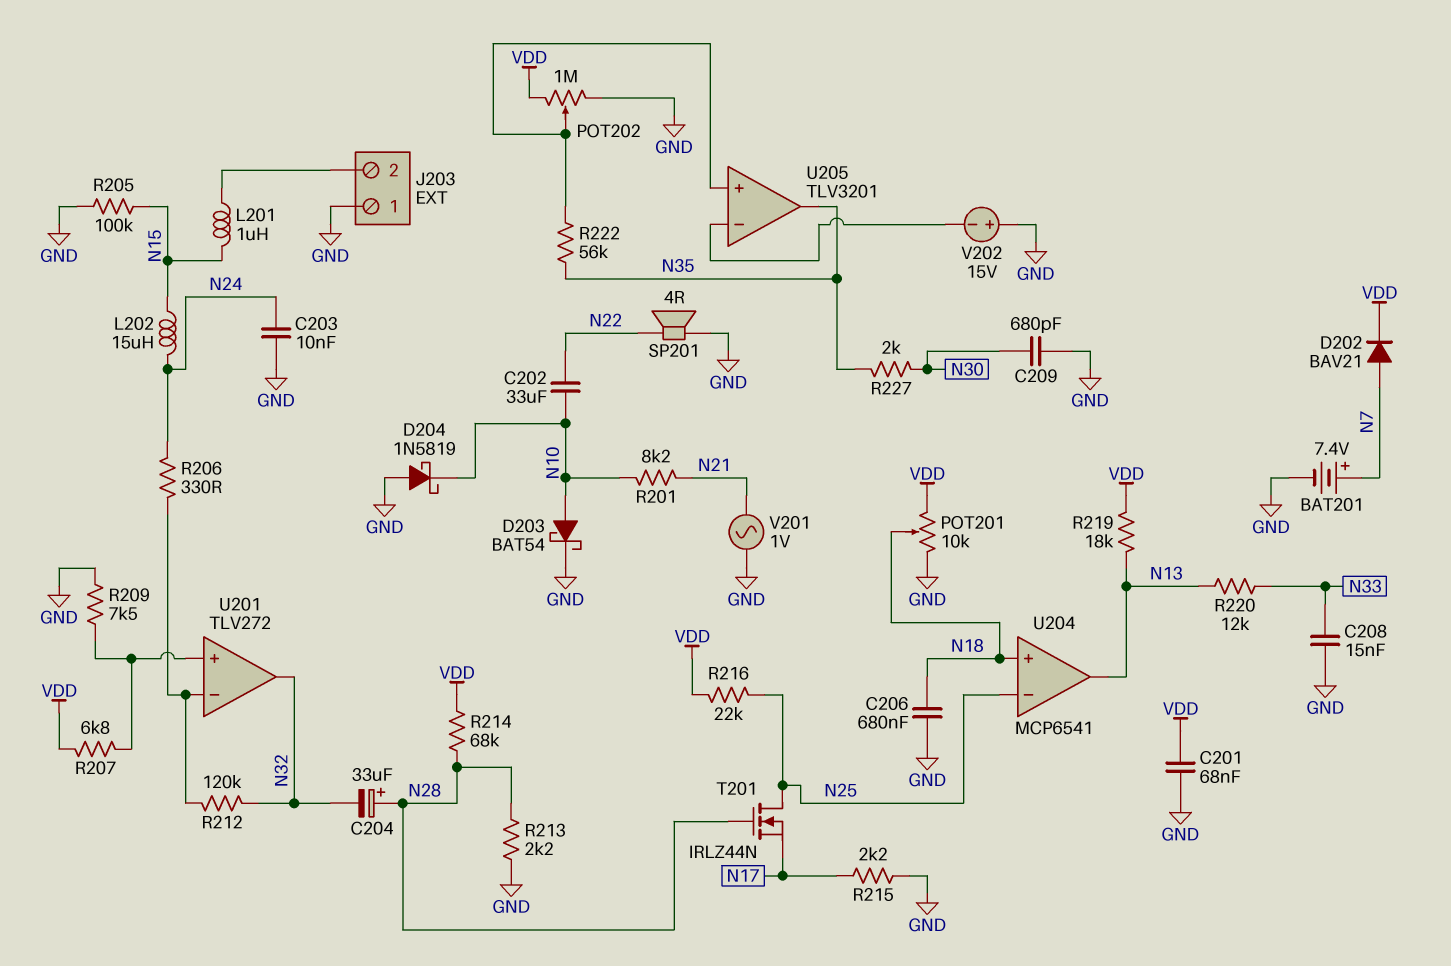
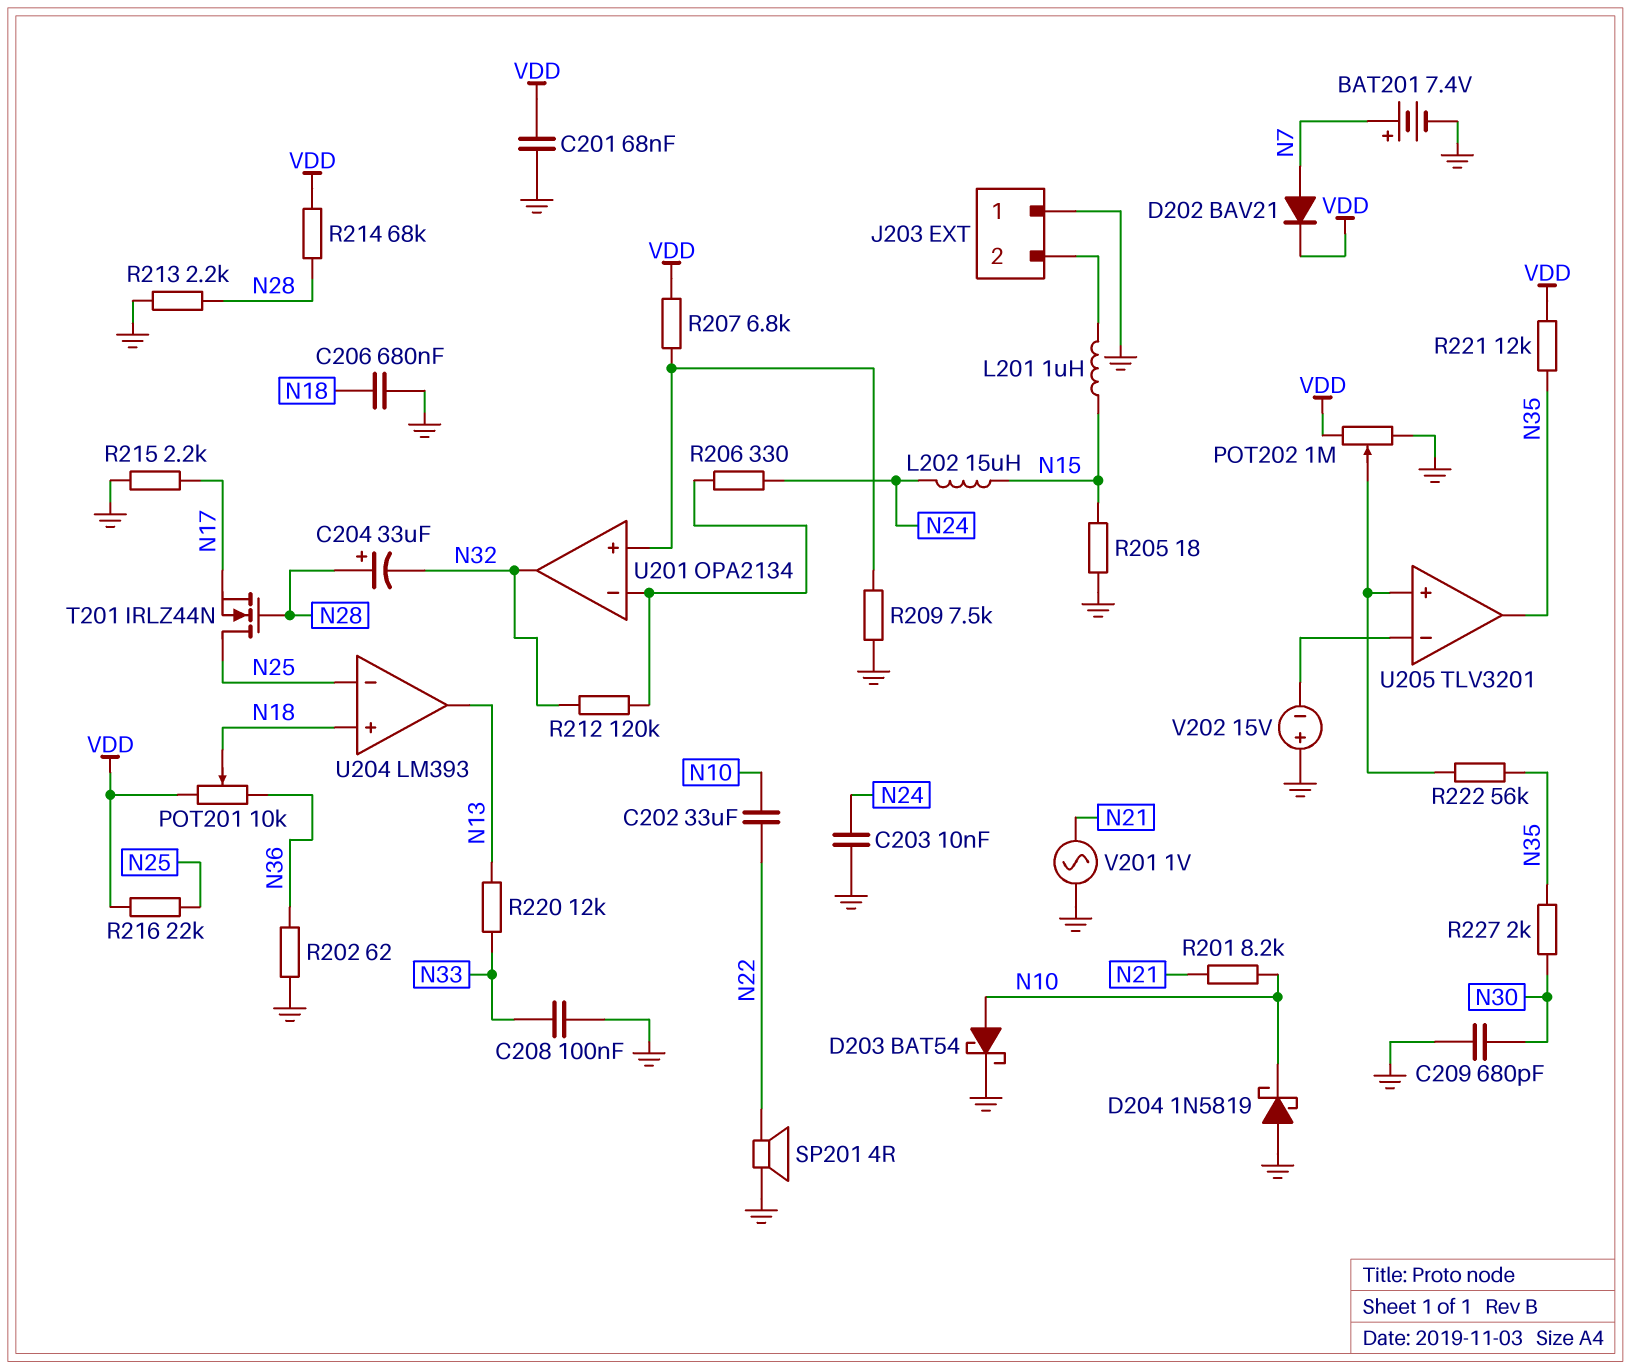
C208: 15nF (GND, N33) -> 100nF (GND, N33)
POT201: 10k (GND, VDD, wiper N18) -> 10k (N36, VDD, wiper N18)
R202: none -> 62 (GND, N36)
R205: 100k (GND, N15) -> 18 (GND, N15)
R219: 18k (N13, VDD) -> none
R221: none -> 12k (N35, VDD)
U201: TLV272 -> OPA2134
U204: MCP6541 -> LM393

